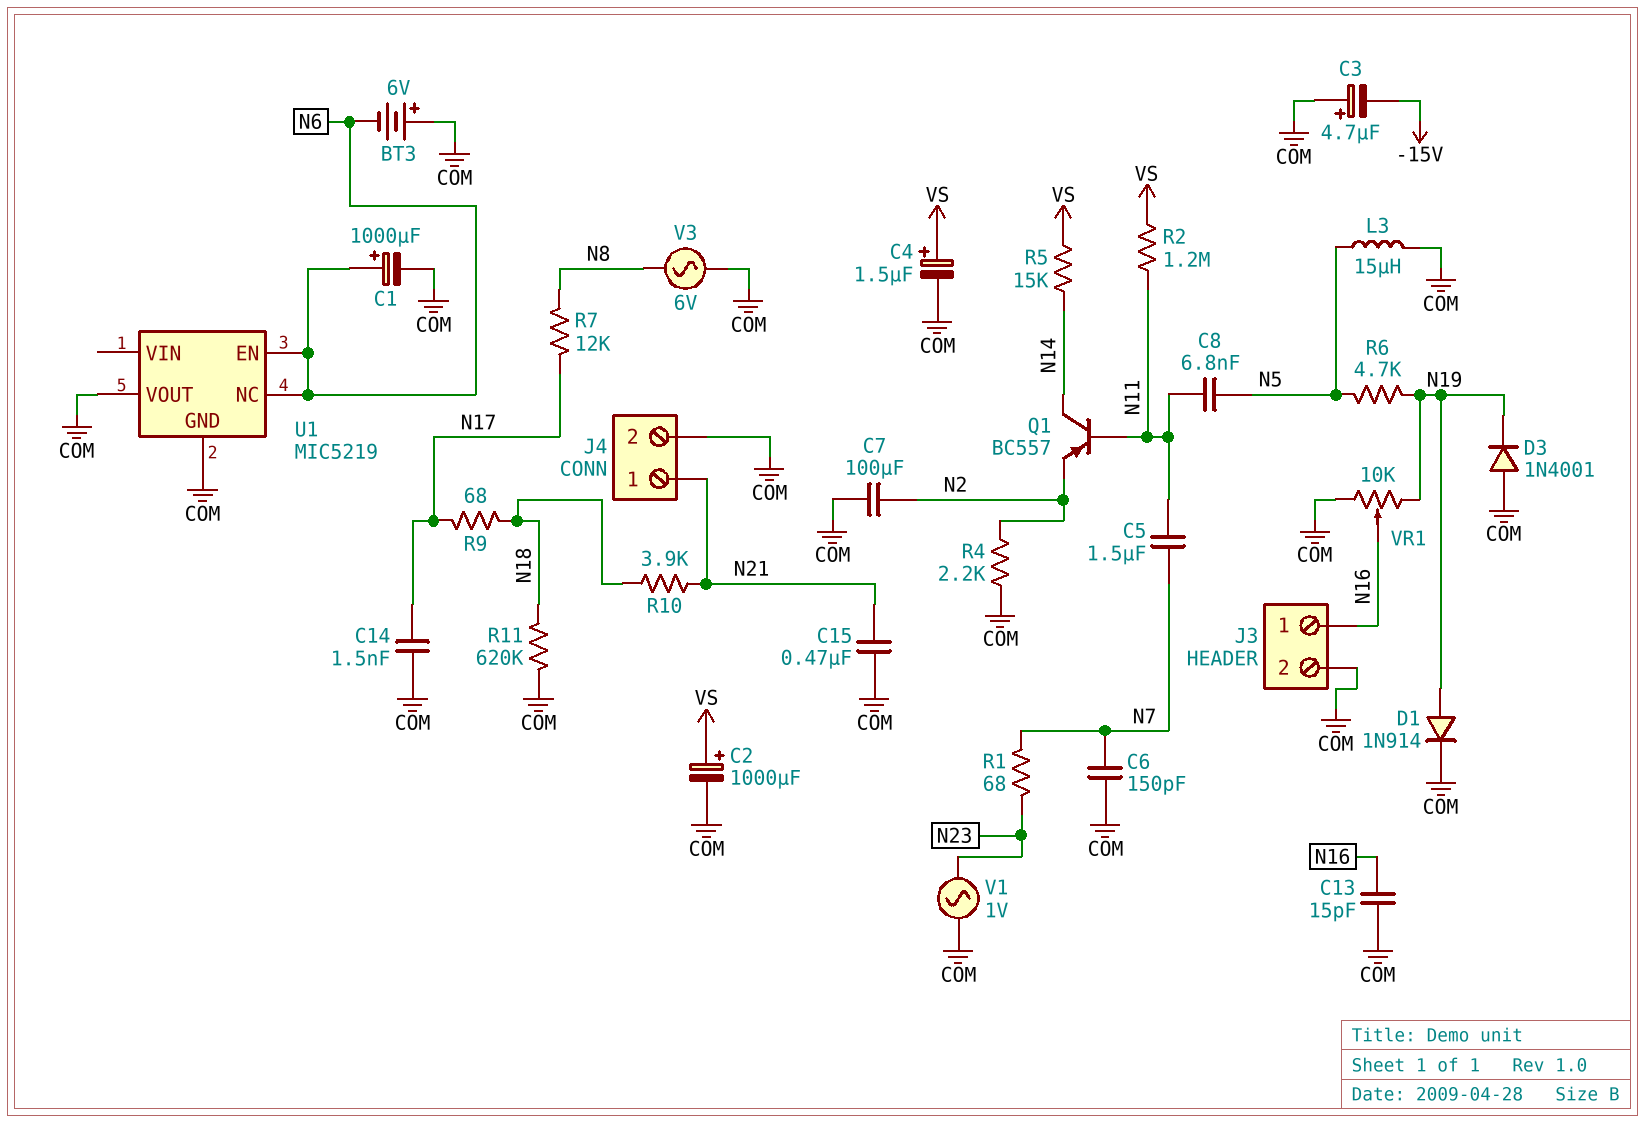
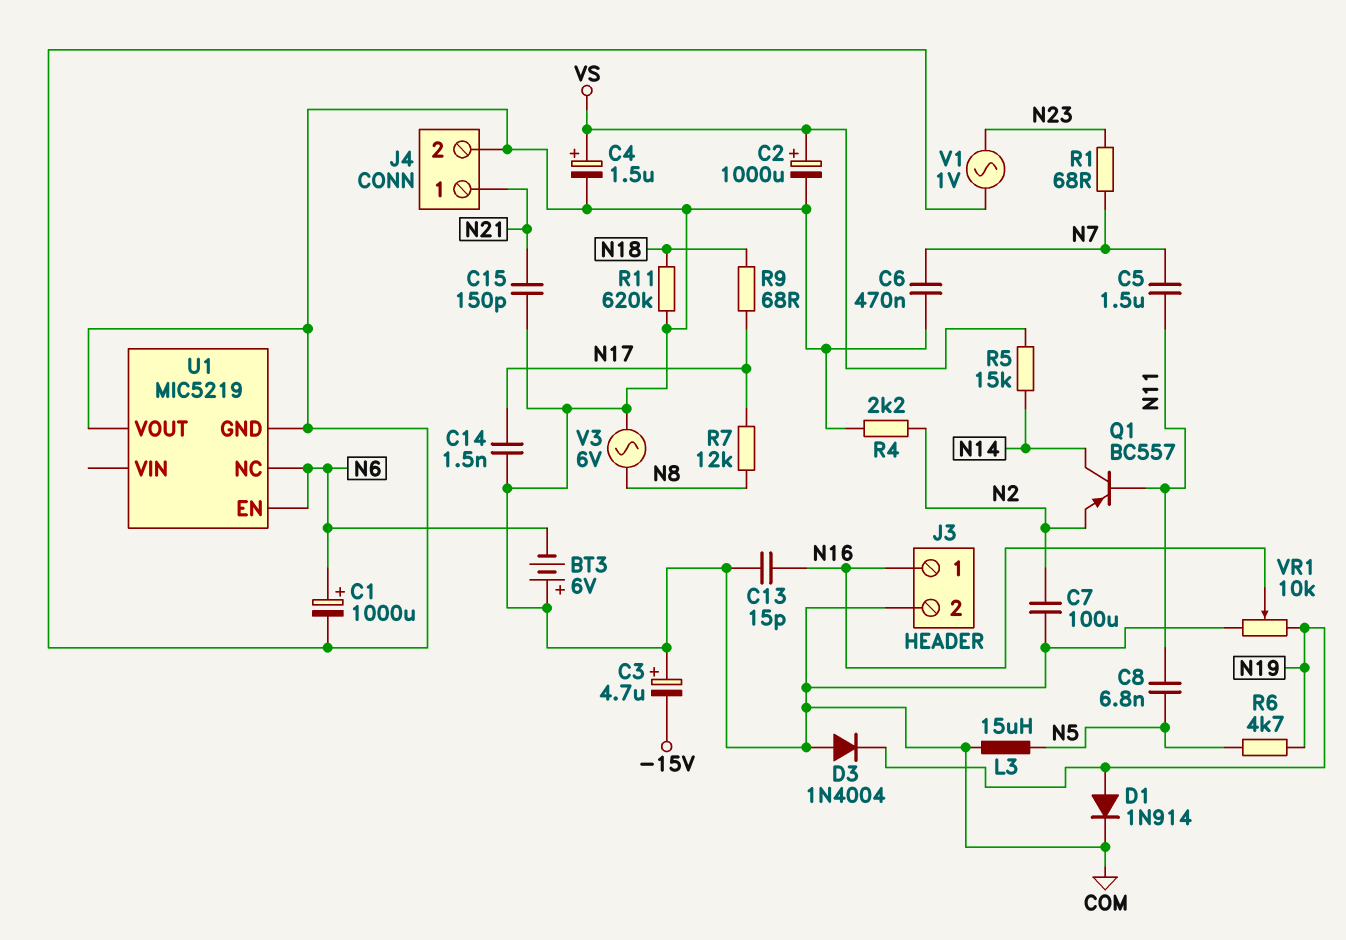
C6: 150pF (COM, N7) -> 470nF (COM, N7)
C15: 470nF (COM, N21) -> 150pF (COM, N21)
D3: diode 1N4001 (A COM, K N19) -> diode 1N4004 (A COM, K N19)
R2: 1.2M (N11, VS) -> none
R10: 3.9k (N18, N21) -> none

